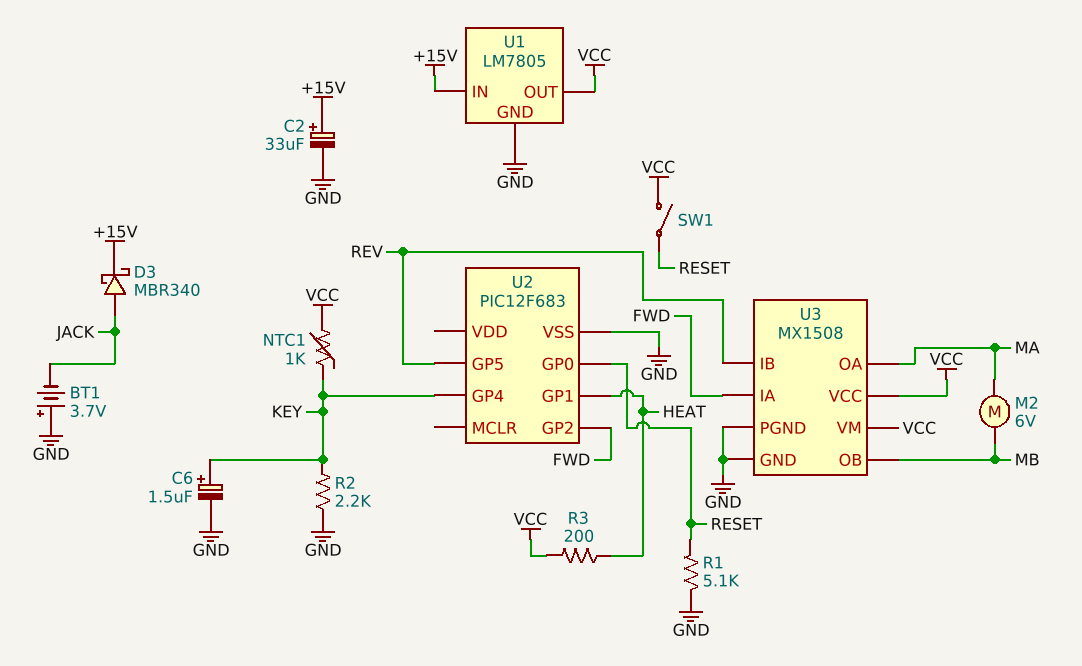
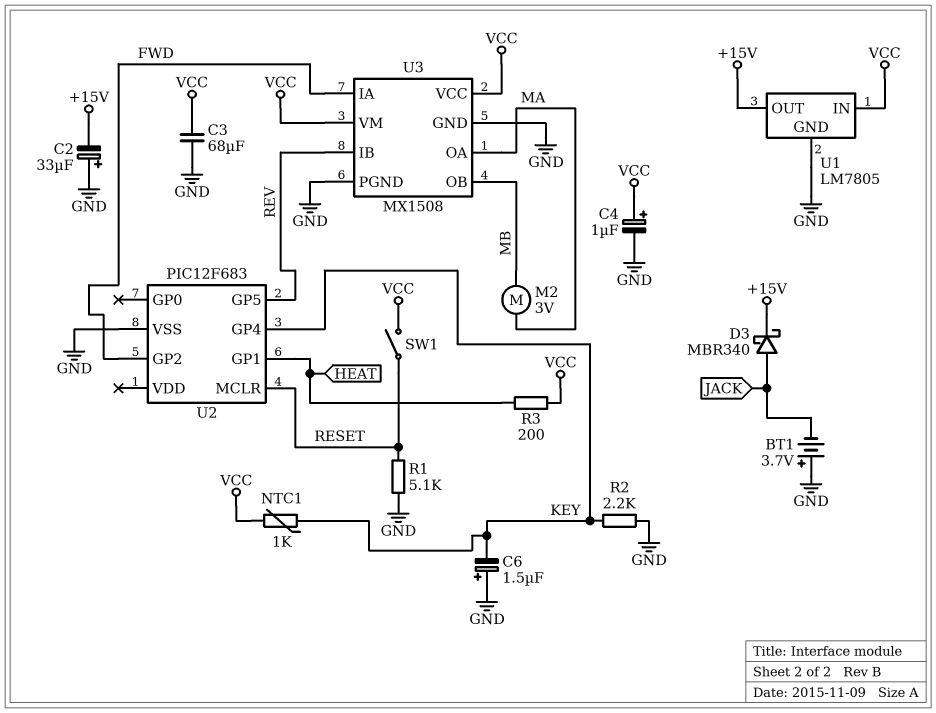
C2: 33uF (plus +15V, minus GND) -> 33uF (plus GND, minus +15V)
C3: none -> 68uF (GND, VCC)
C4: none -> 1uF (plus VCC, minus GND)
C6: 1.5uF (plus KEY, minus GND) -> 1.5uF (plus GND, minus KEY)
M2: motor 6V (MA, MB) -> motor 3V (MA, MB)
U1 pin IN: +15V -> VCC
U1 pin OUT: VCC -> +15V
U2 pin GP0: RESET -> none
U2 pin MCLR: none -> RESET

